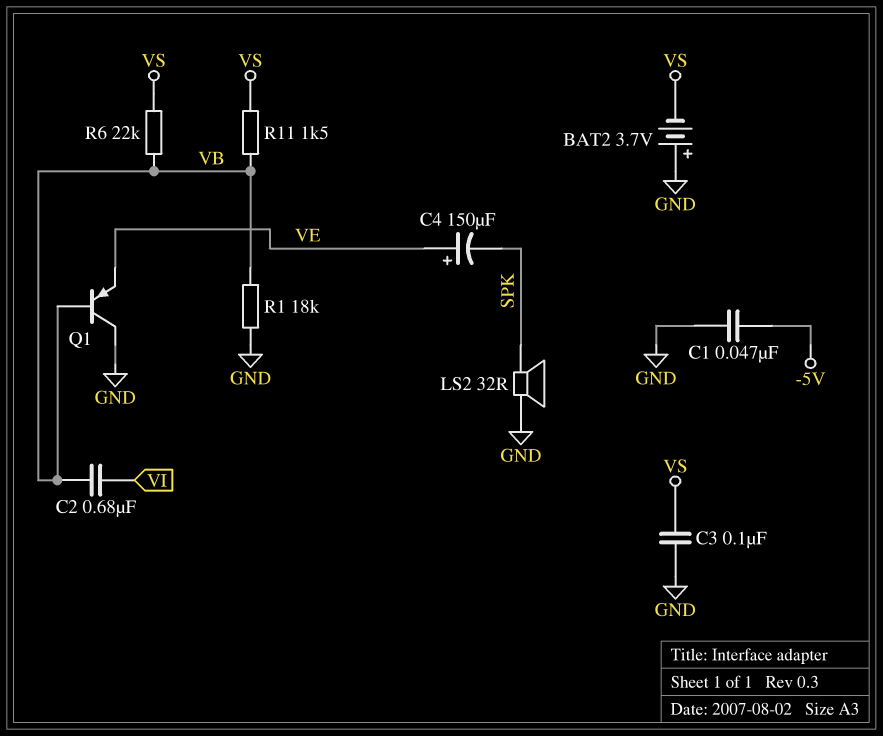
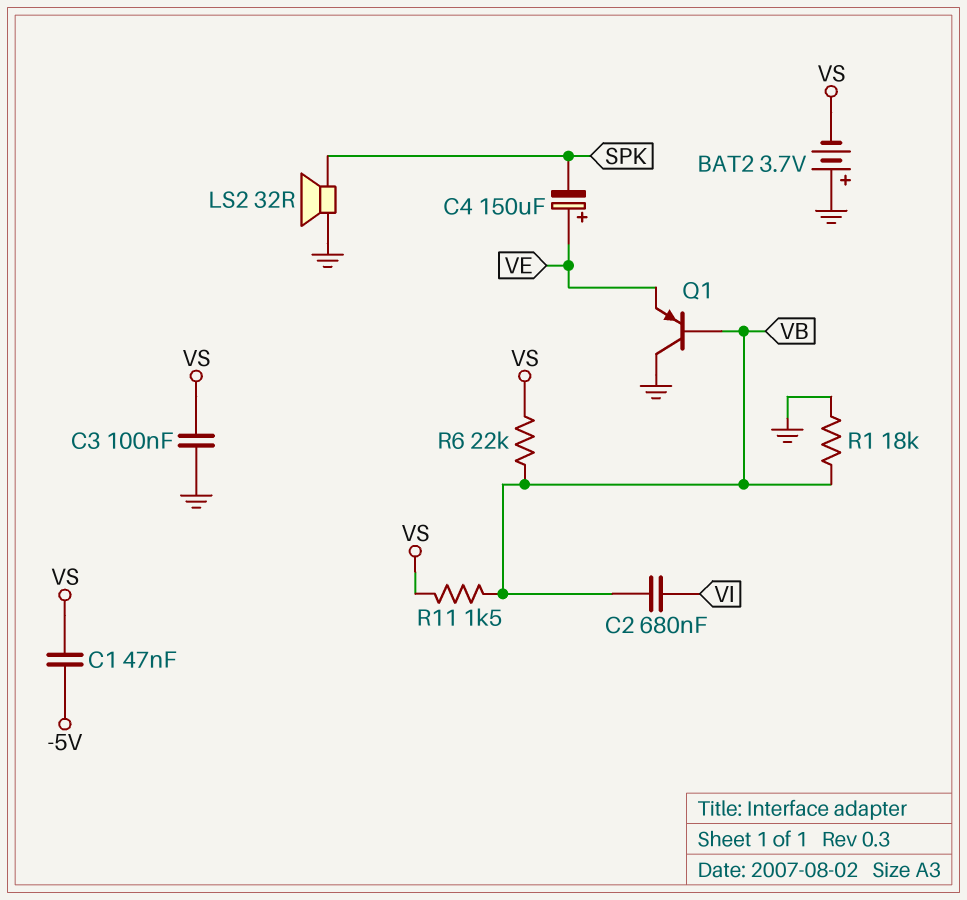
C1: 47nF (-5V, GND) -> 47nF (-5V, VS)

